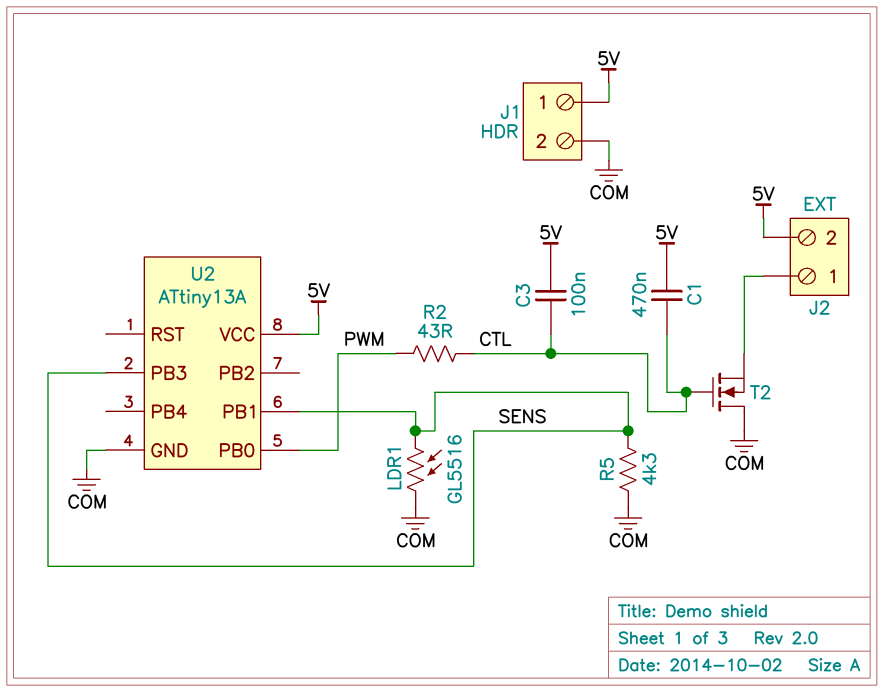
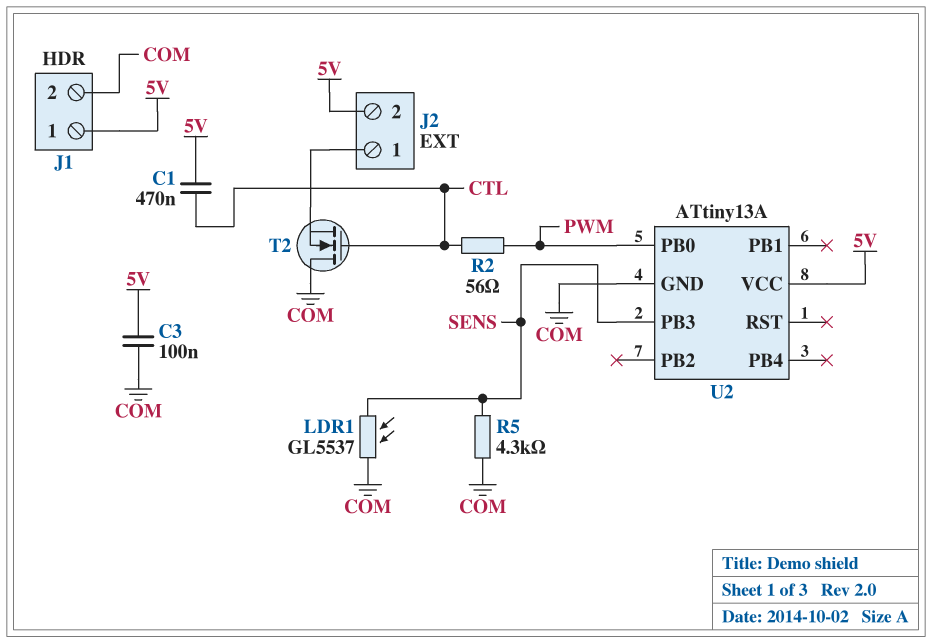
C3: 100nF (5V, CTL) -> 100nF (5V, COM)
LDR1: GL5516 (COM, SENS) -> GL5537 (COM, SENS)
R2: 43 (CTL, PWM) -> 56 (CTL, PWM)
U2 pin PB1: SENS -> none

